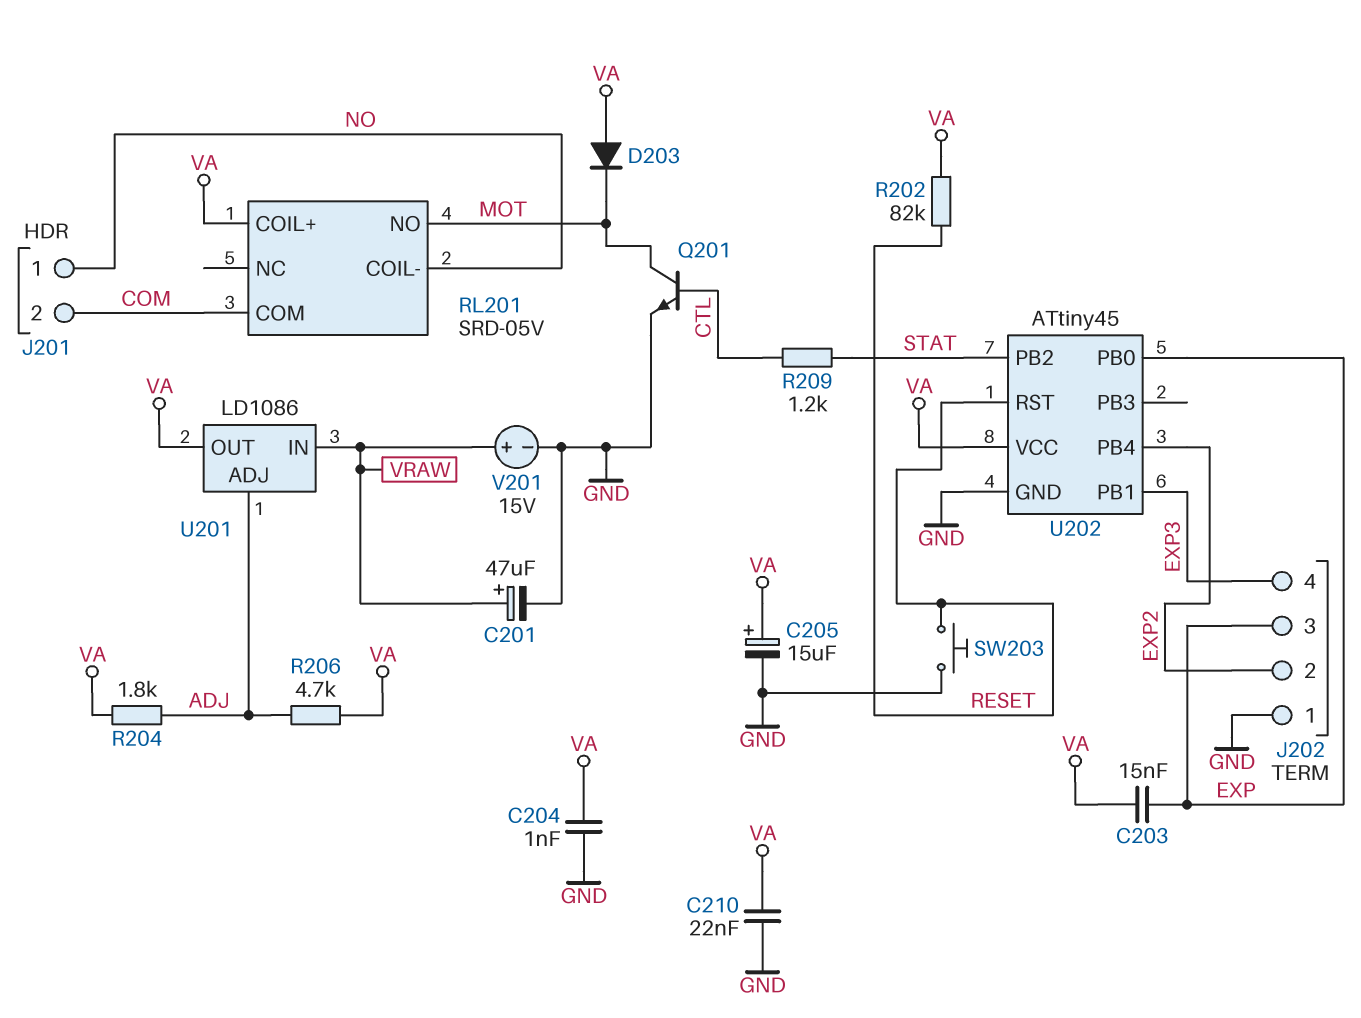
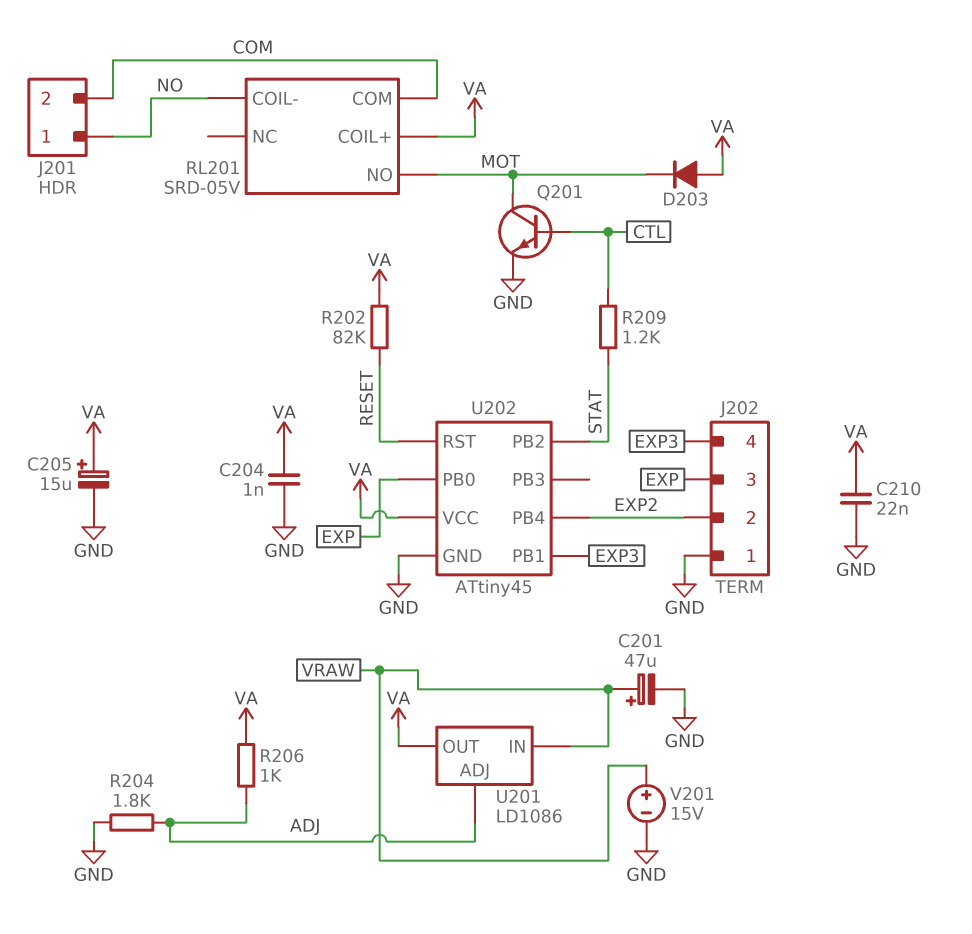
C203: 15nF (EXP, VA) -> none
R204: 1.8k (ADJ, VA) -> 1.8k (ADJ, GND)
R206: 4.7k (ADJ, VA) -> 1k (ADJ, VA)
SW203: button (GND, RESET) -> none

